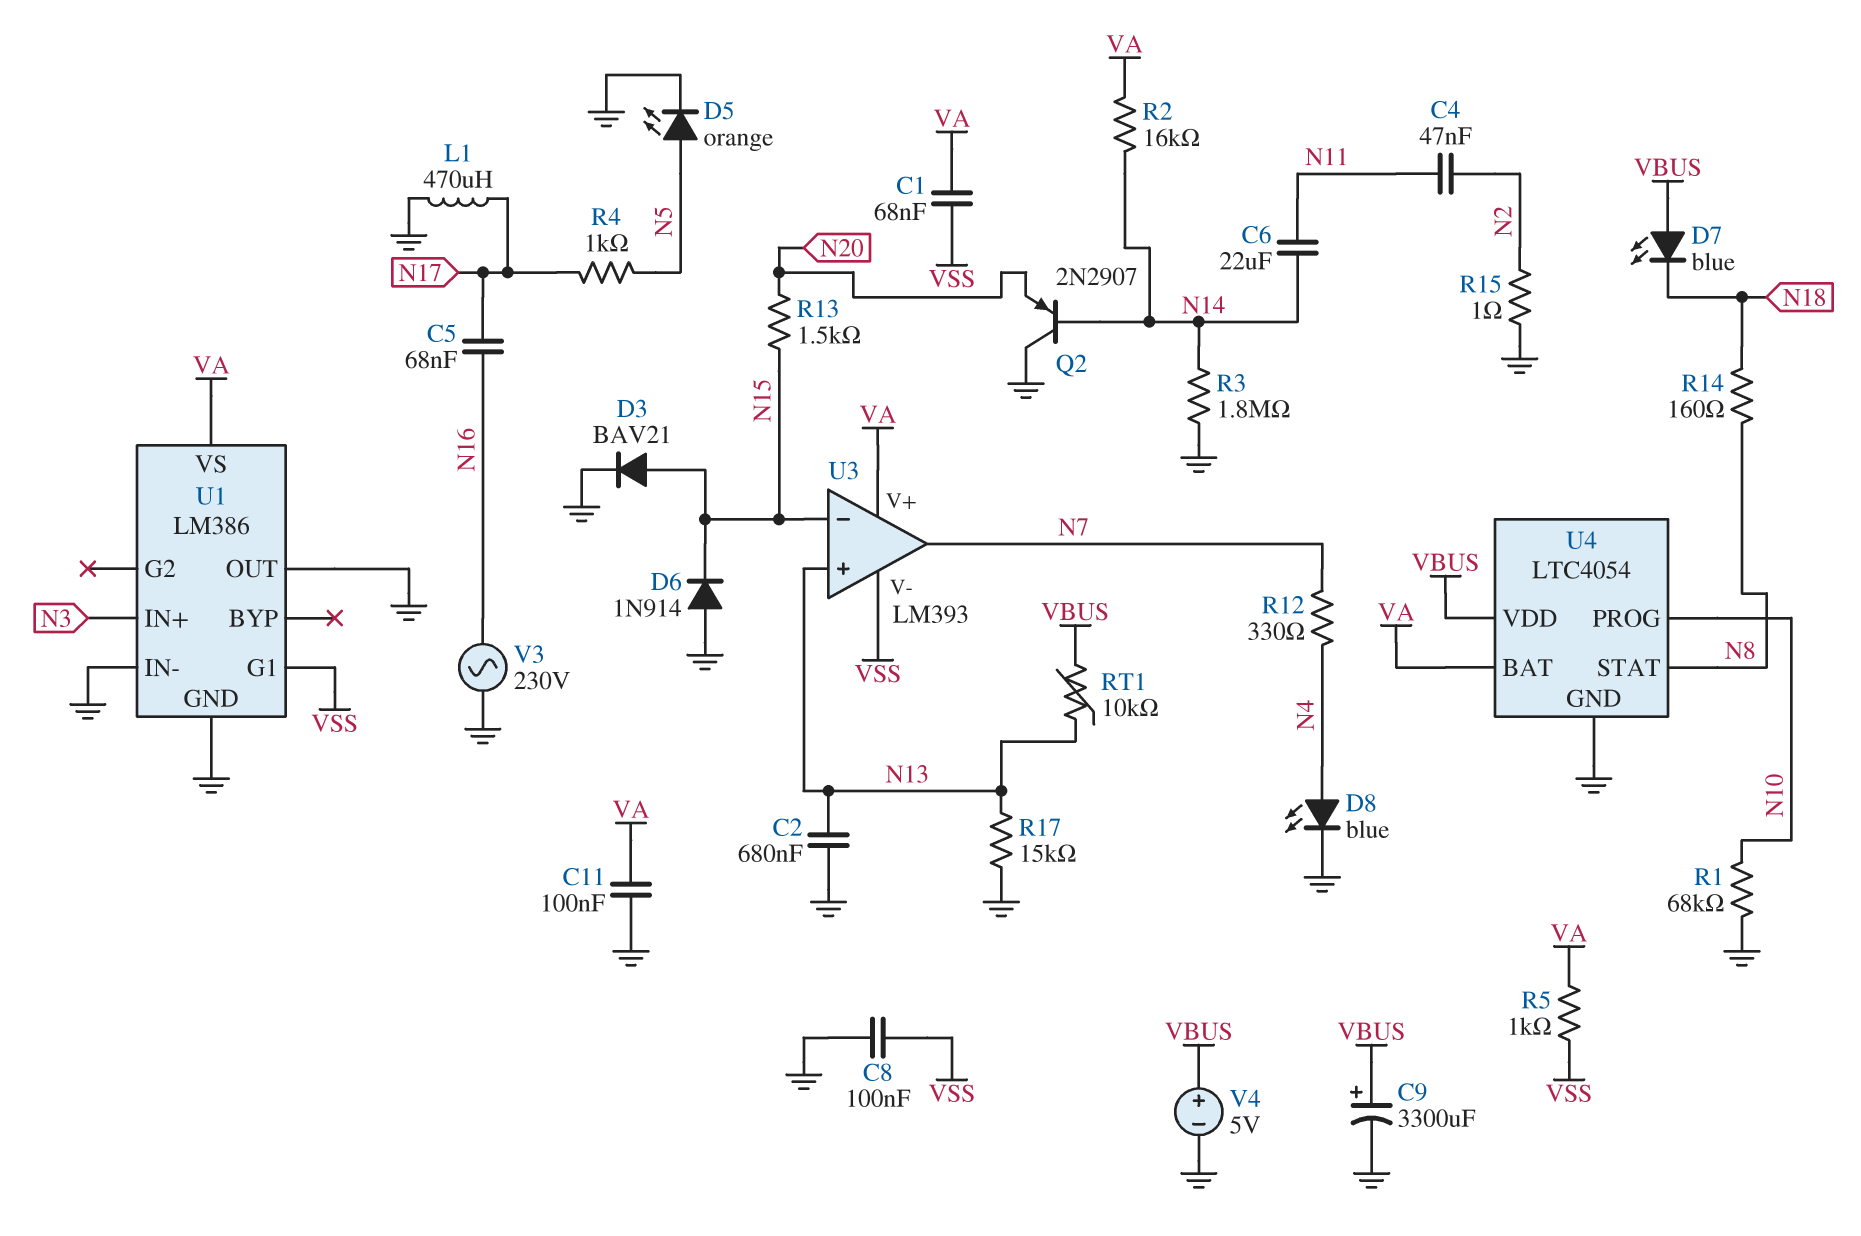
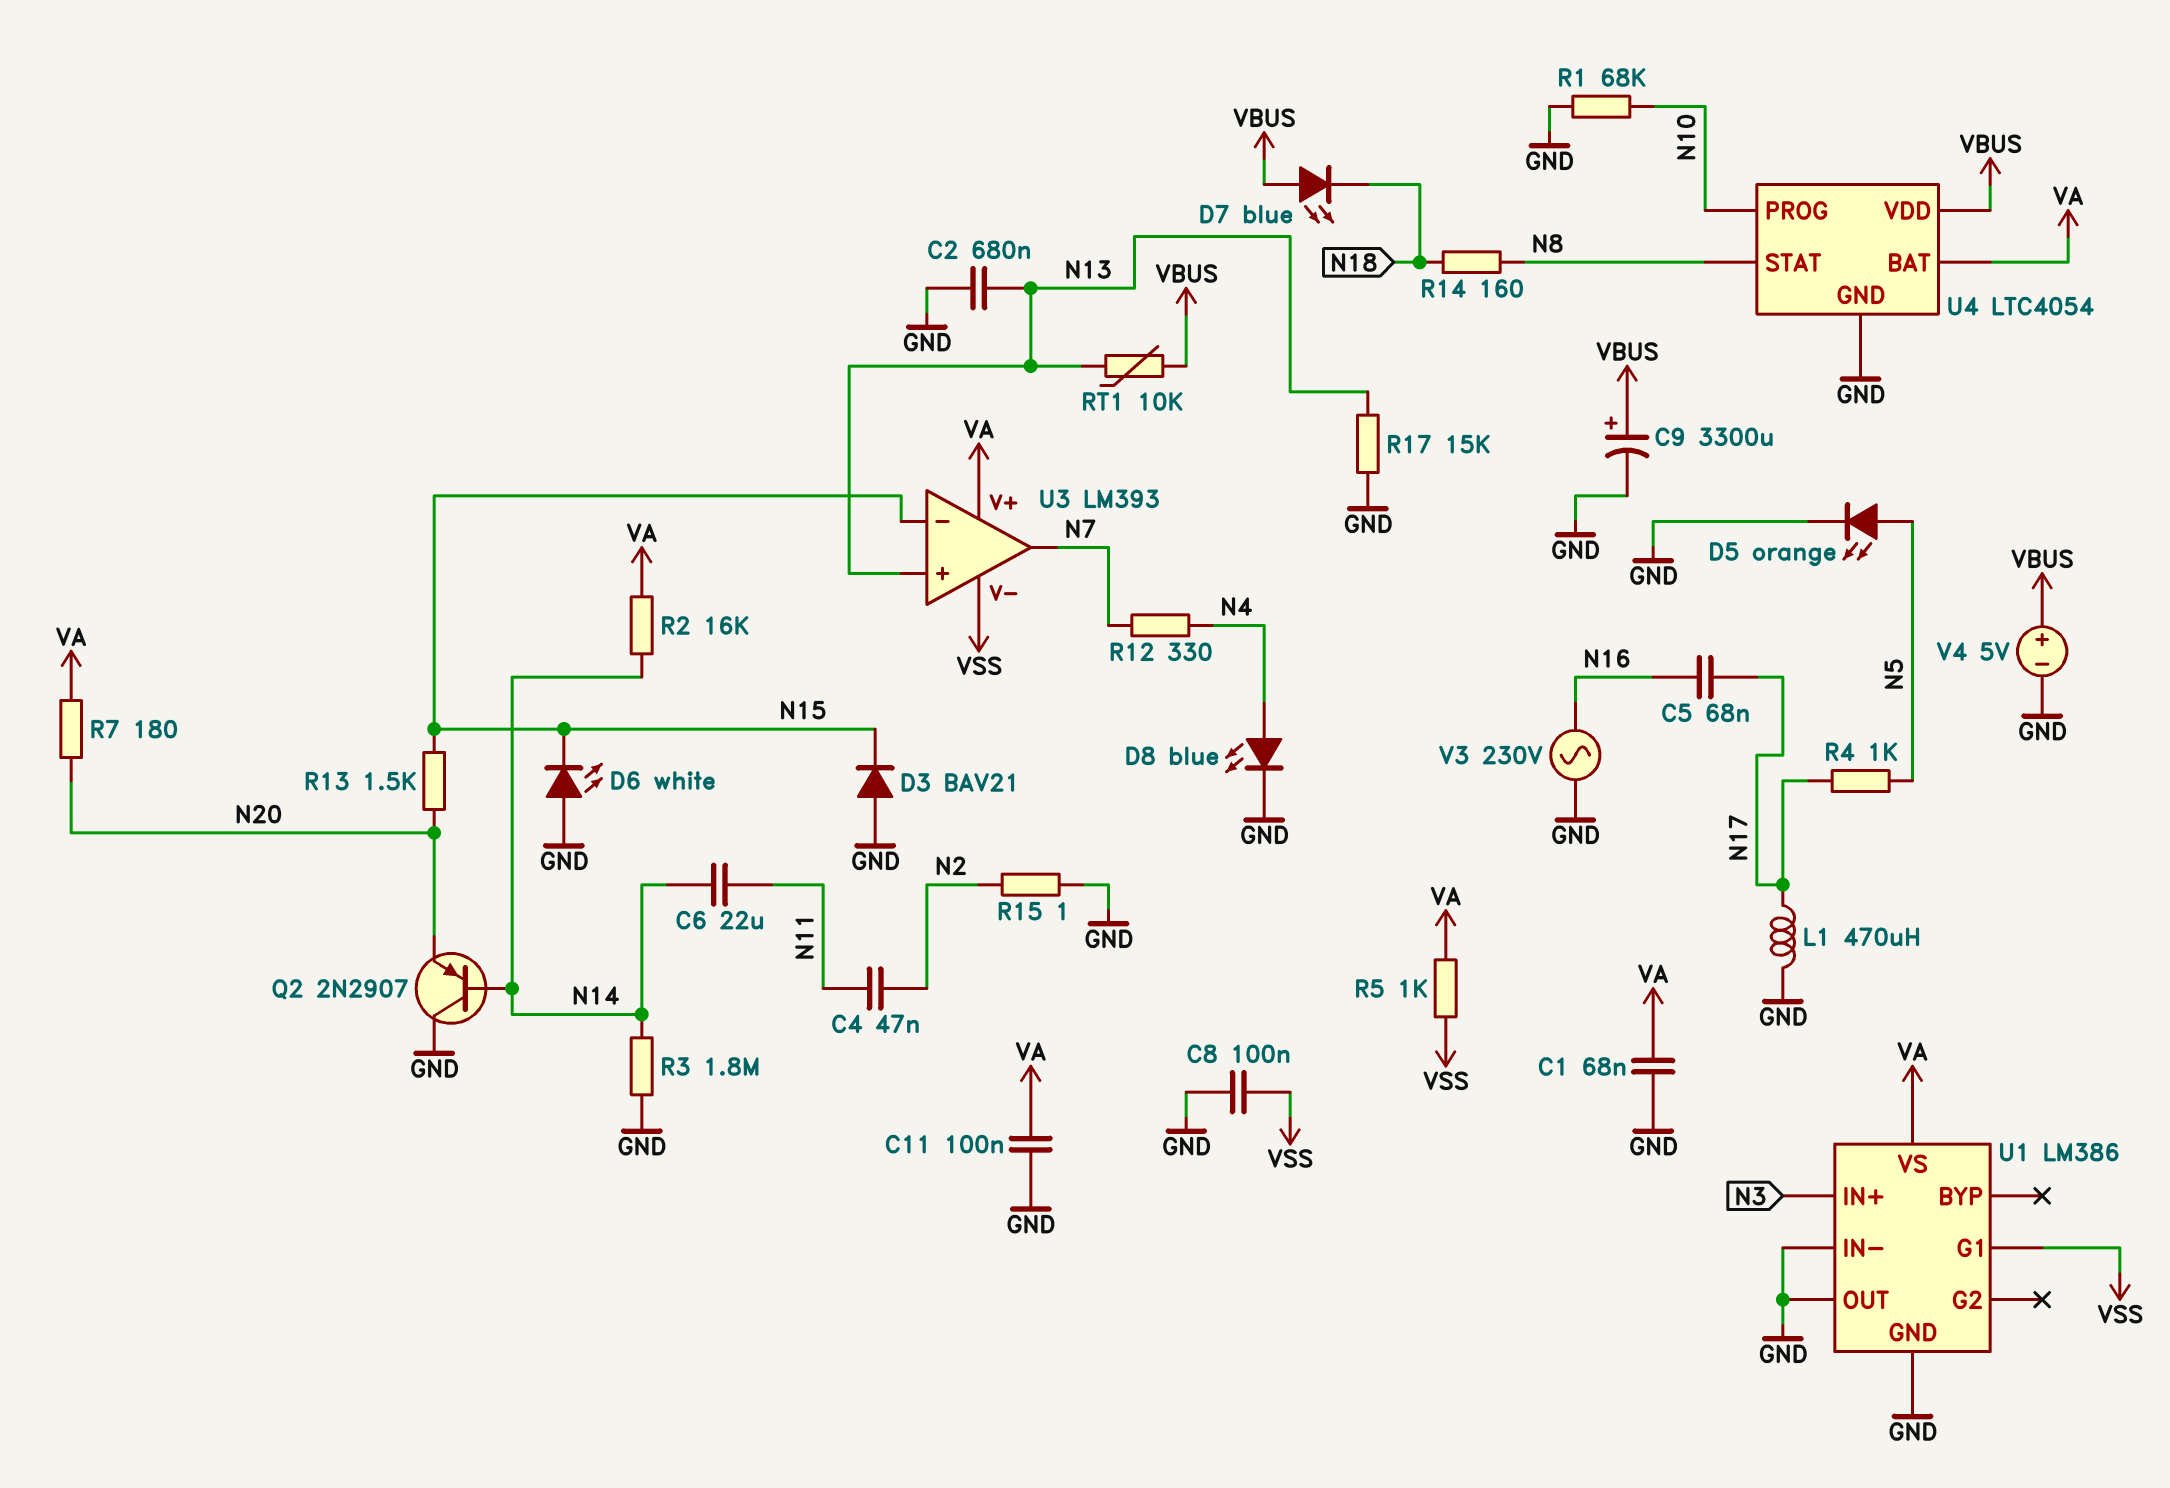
C1: 68nF (VA, VSS) -> 68nF (GND, VA)
D3: diode BAV21 (A N15, K GND) -> diode BAV21 (A GND, K N15)
D6: diode 1N914 (A GND, K N15) -> LED white (A GND, K N15)
R7: none -> 180 (N20, VA)

